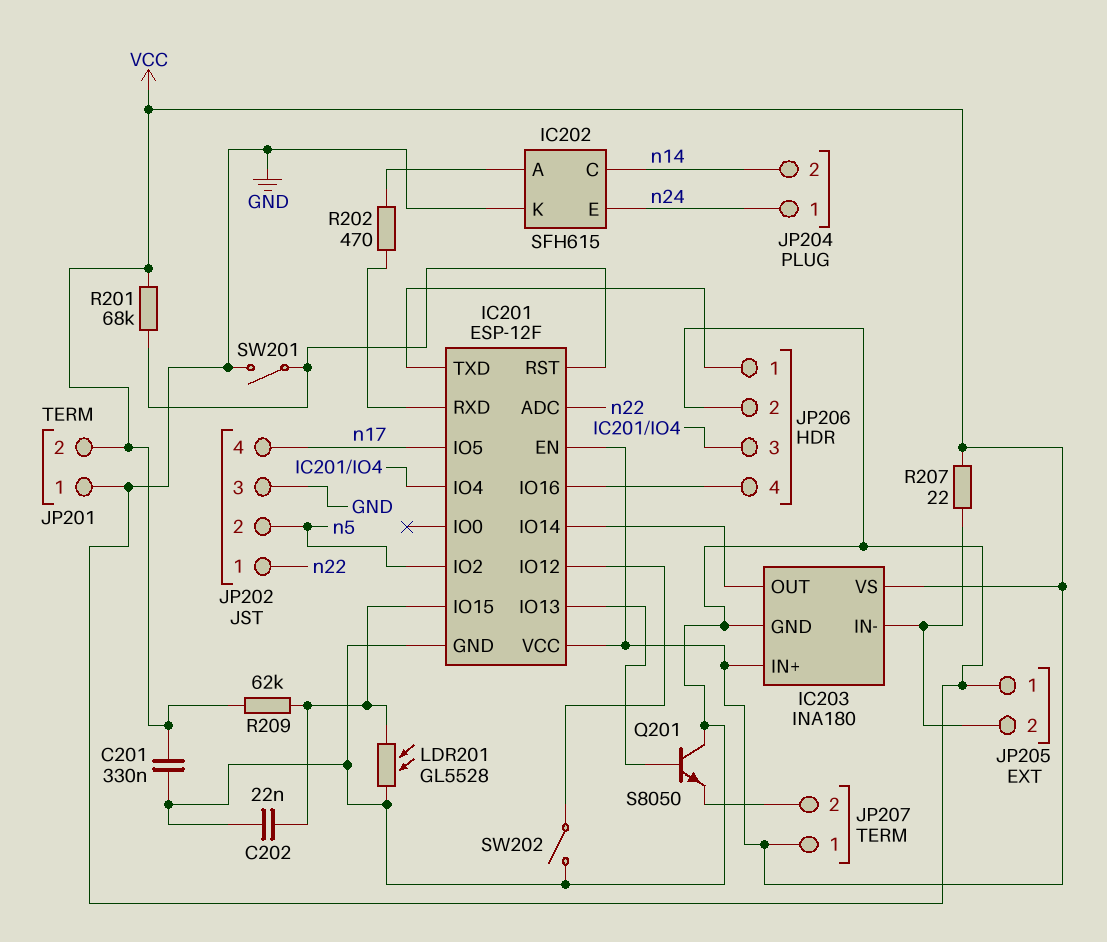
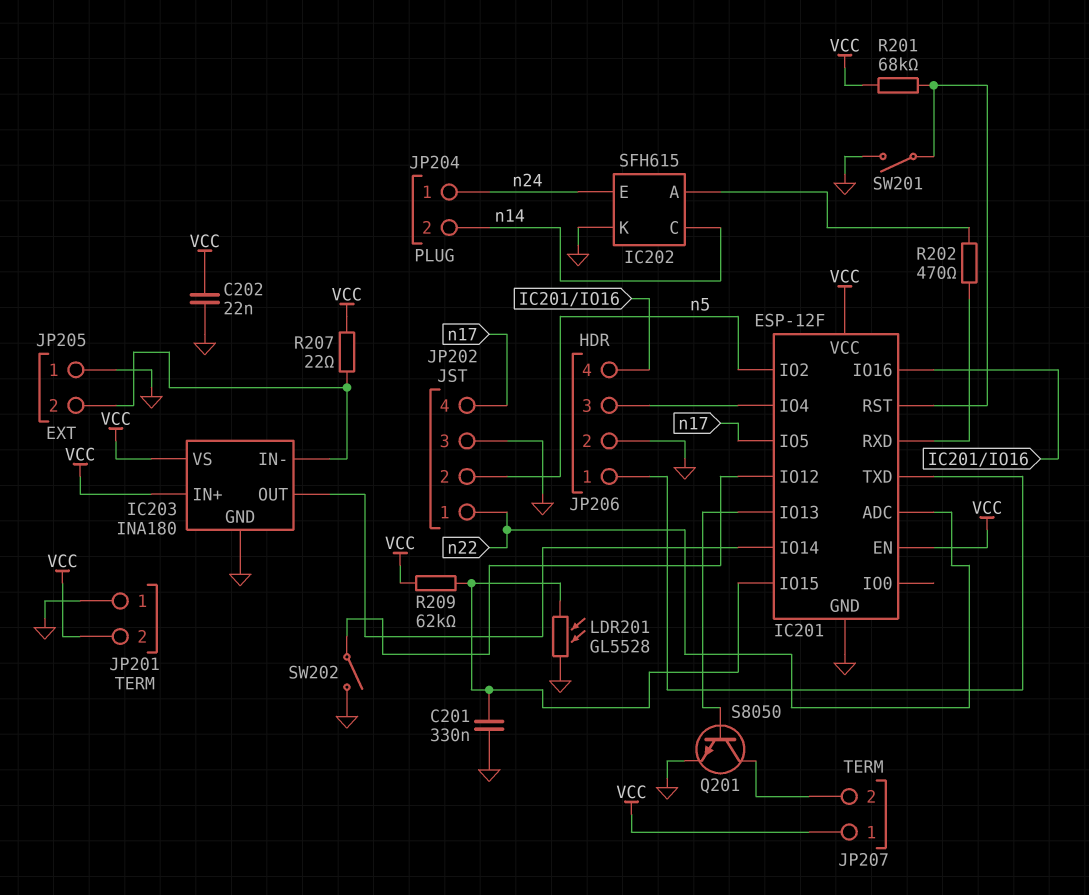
C201: 330nF (GND, VCC) -> 330nF (GND, IC201/IO15)
C202: 22nF (GND, IC201/IO15) -> 22nF (GND, VCC)
Q201: NPN S8050 (B IC201/IO13, C GND, E JP207/2) -> NPN S8050 (B IC201/IO13, C JP207/2, E GND)

